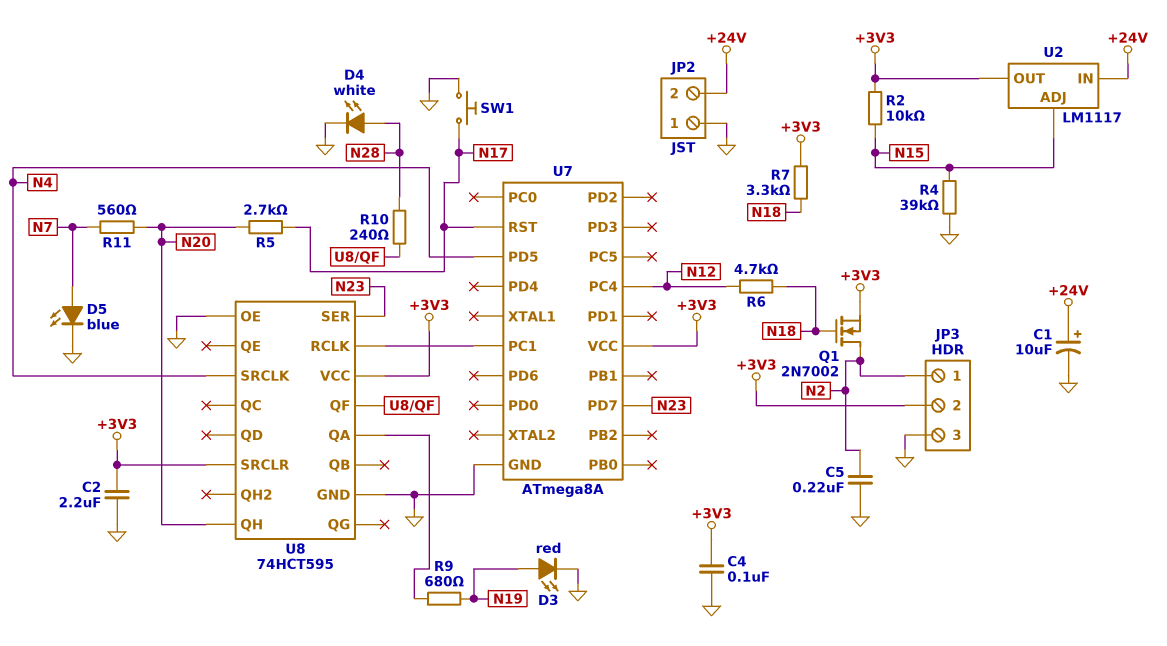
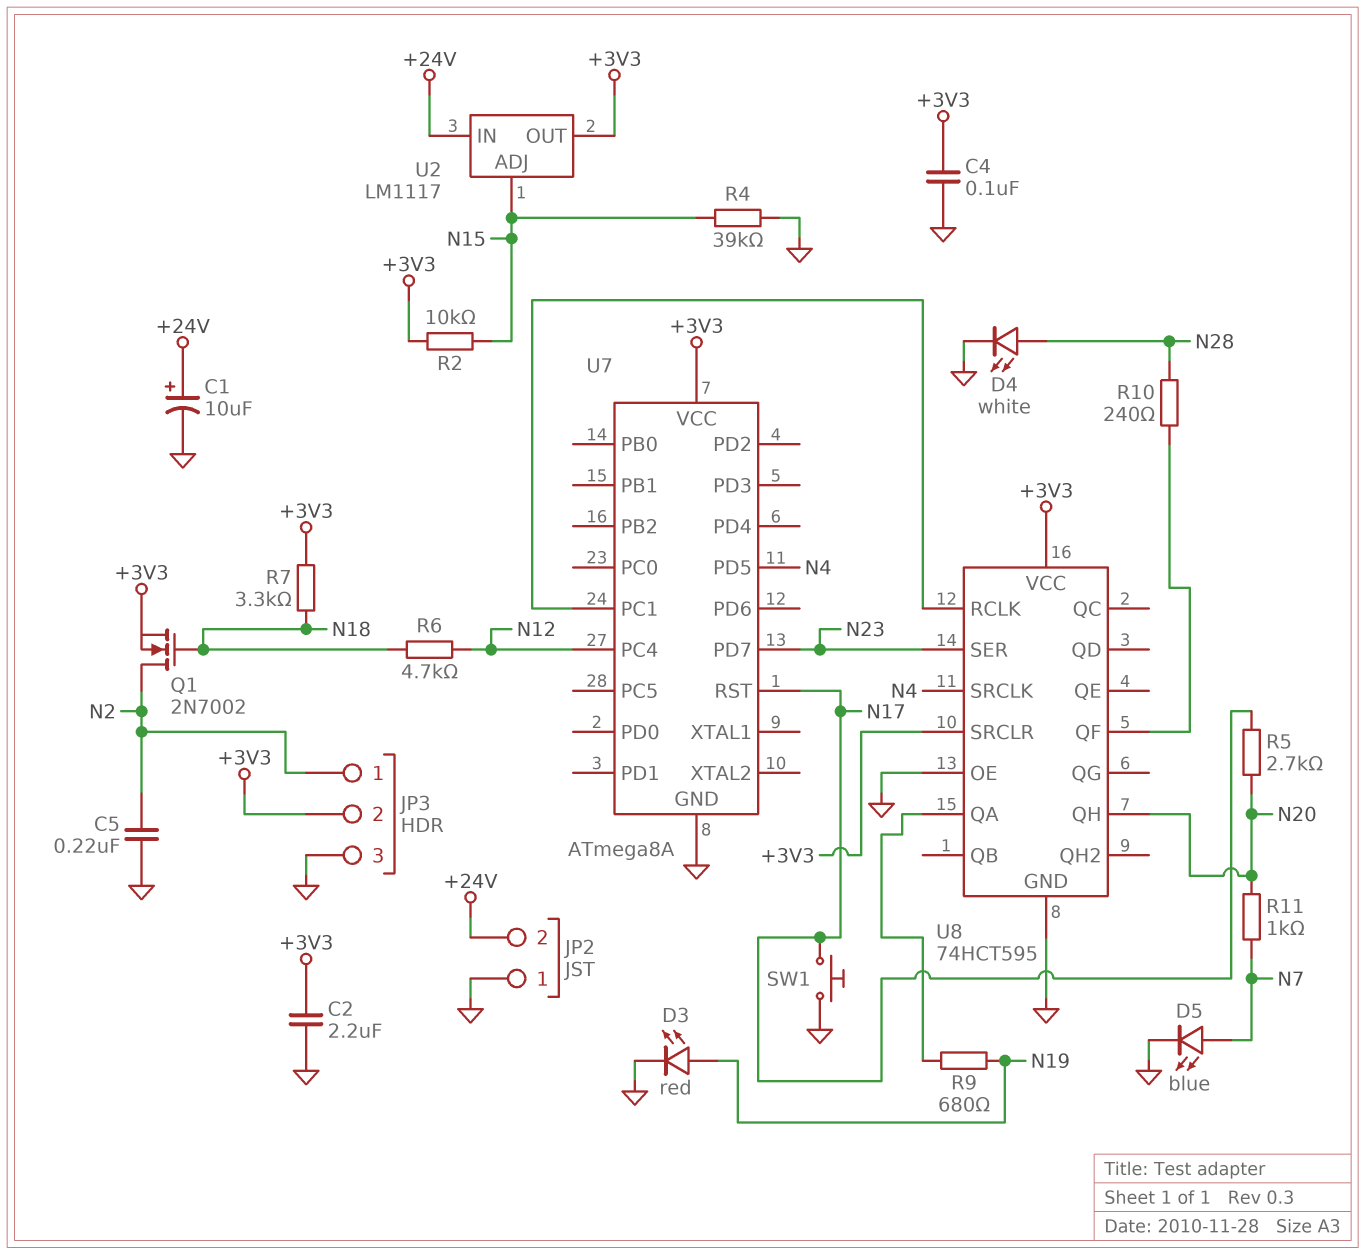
R11: 560 (N7, N20) -> 1k (N7, N20)

